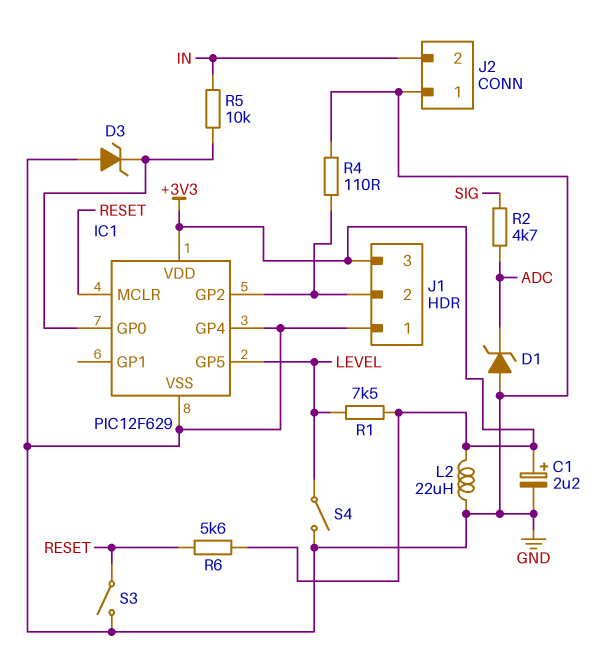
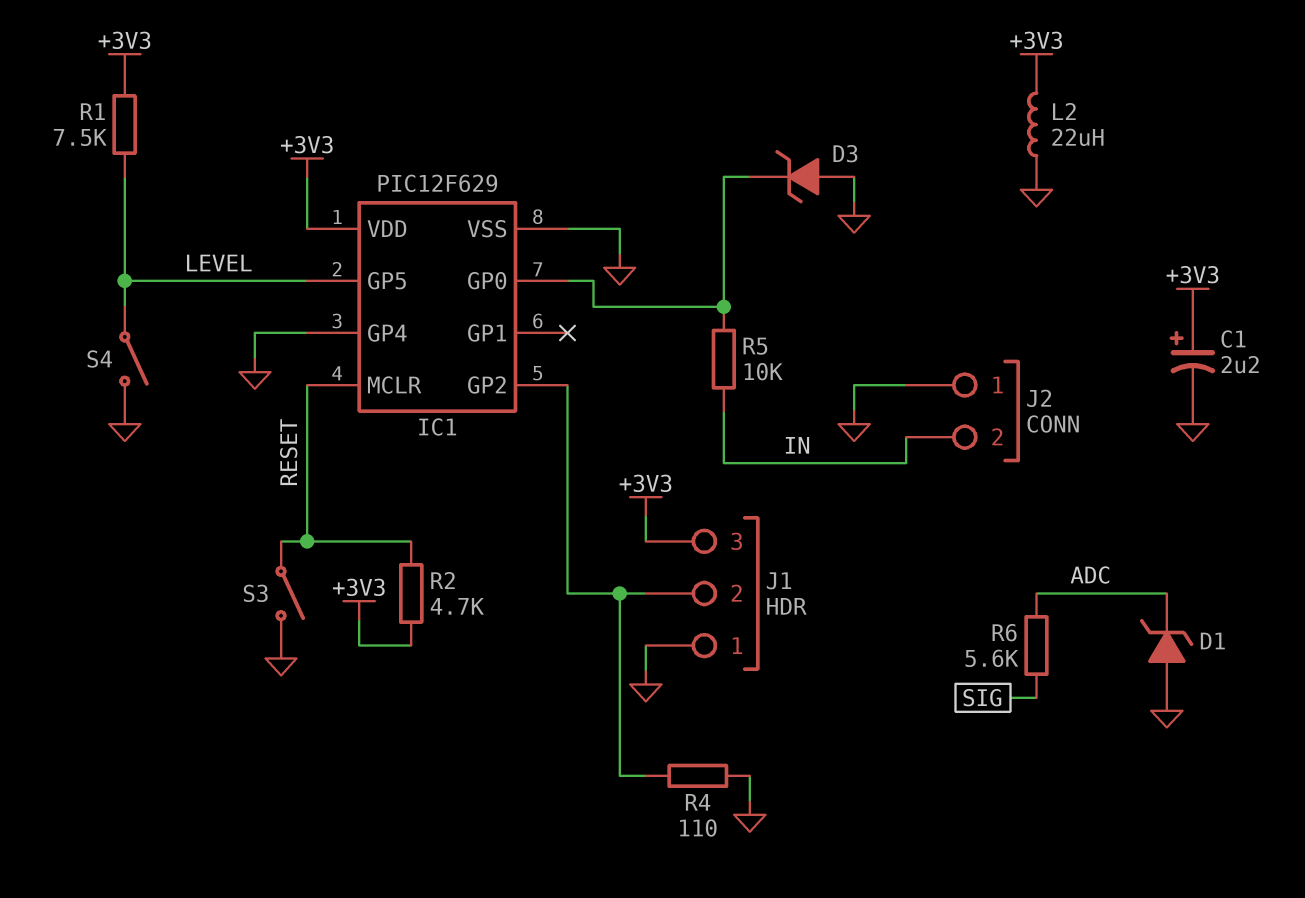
R2: 4.7k (ADC, SIG) -> 4.7k (+3V3, RESET)
R6: 5.6k (+3V3, RESET) -> 5.6k (ADC, SIG)

